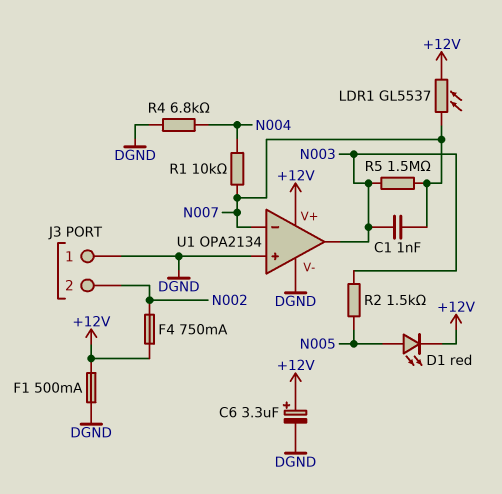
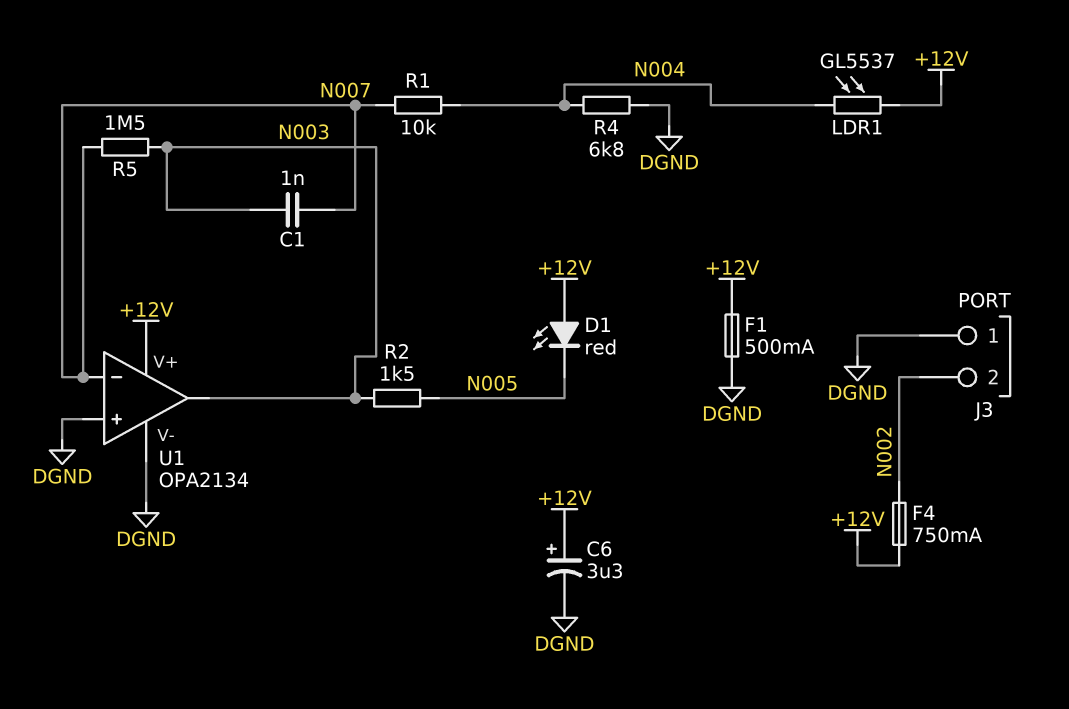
D1: LED red (A N005, K +12V) -> LED red (A +12V, K N005)
LDR1: GL5537 (+12V, N007) -> GL5537 (+12V, N004)

